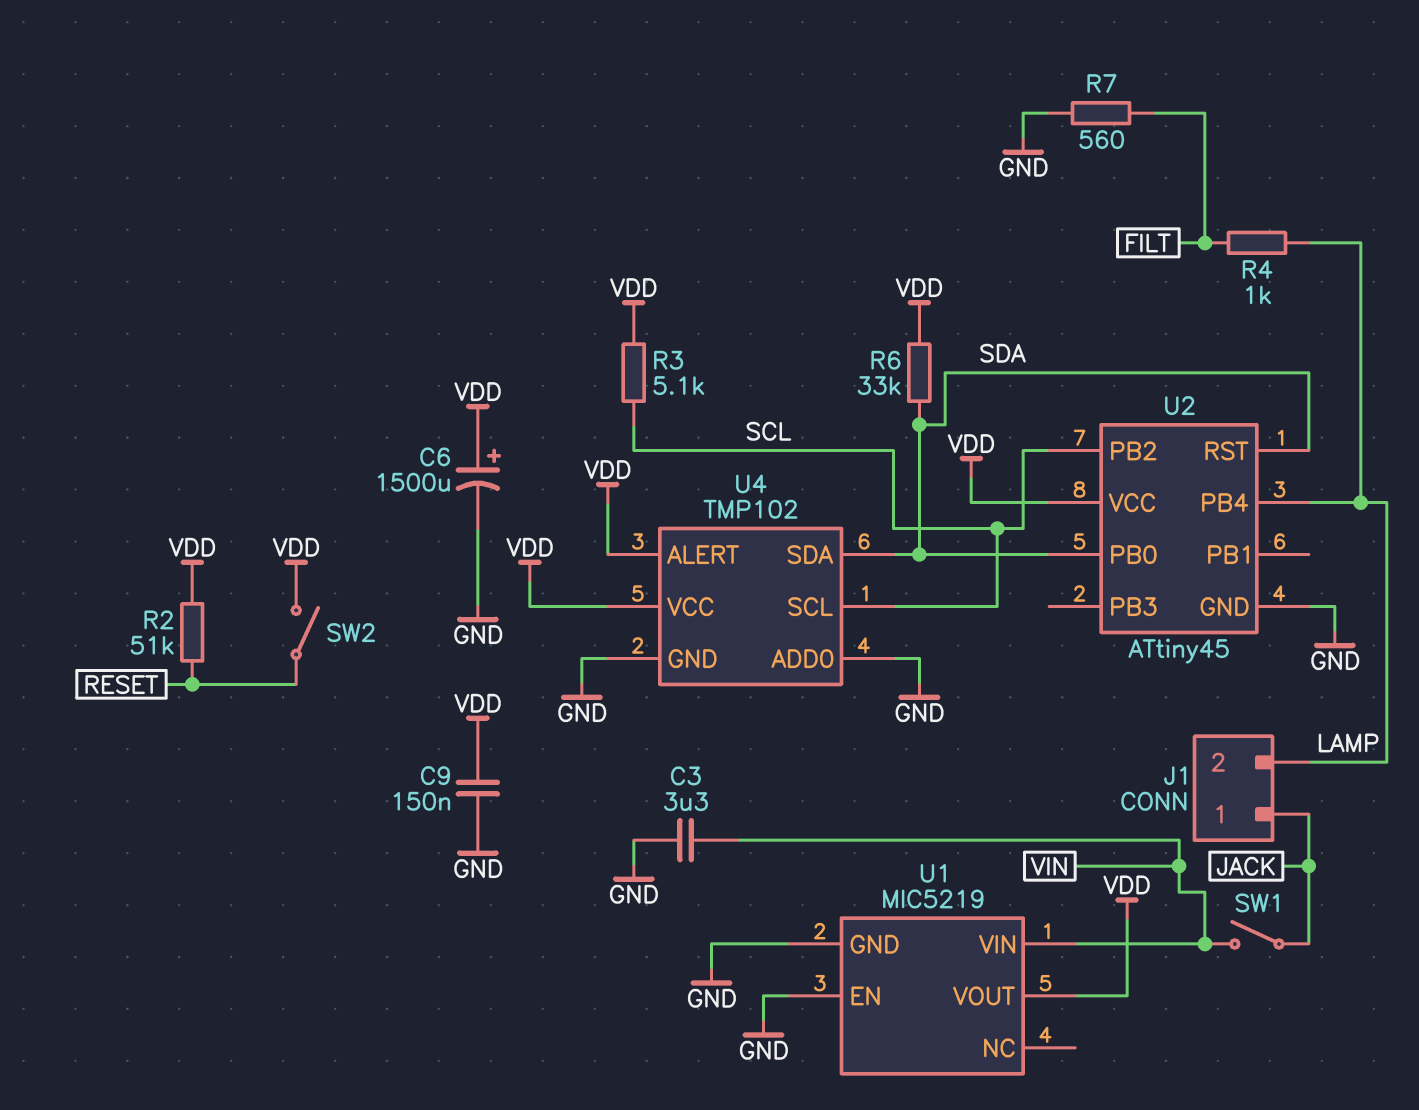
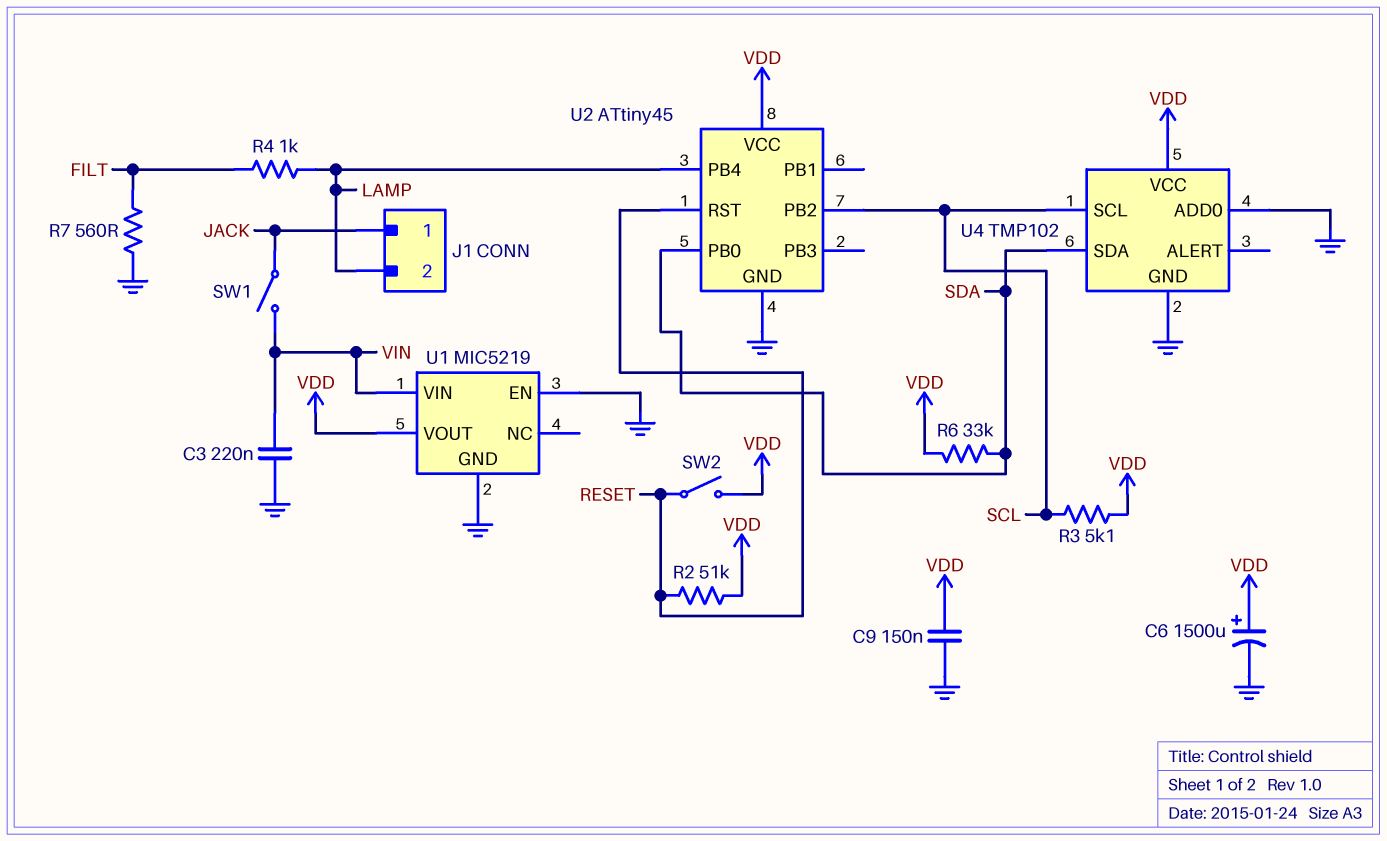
C3: 3.3uF (GND, VIN) -> 220nF (GND, VIN)
U2 pin RST: SDA -> RESET
U4 pin ALERT: VDD -> none

